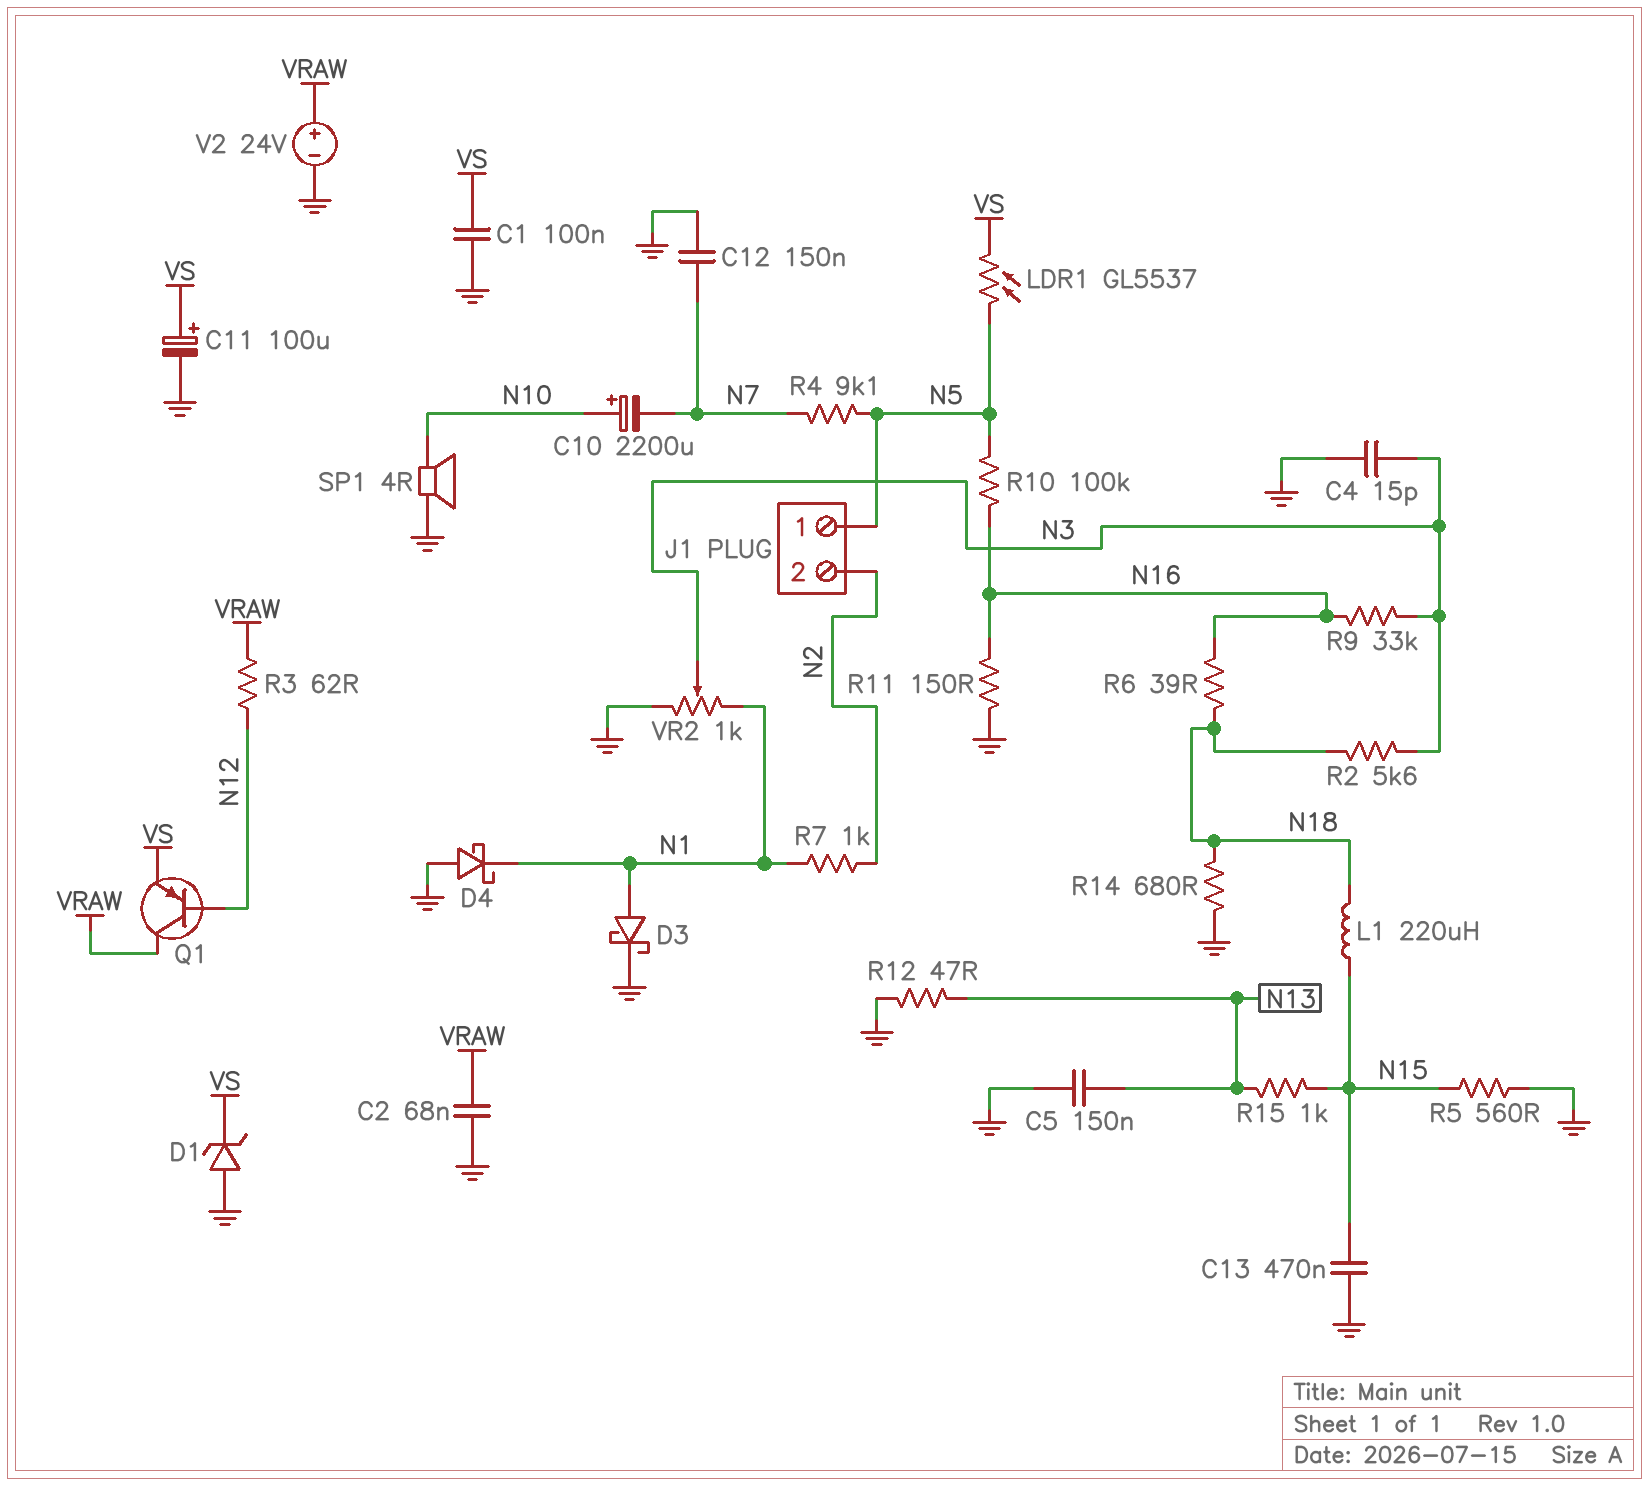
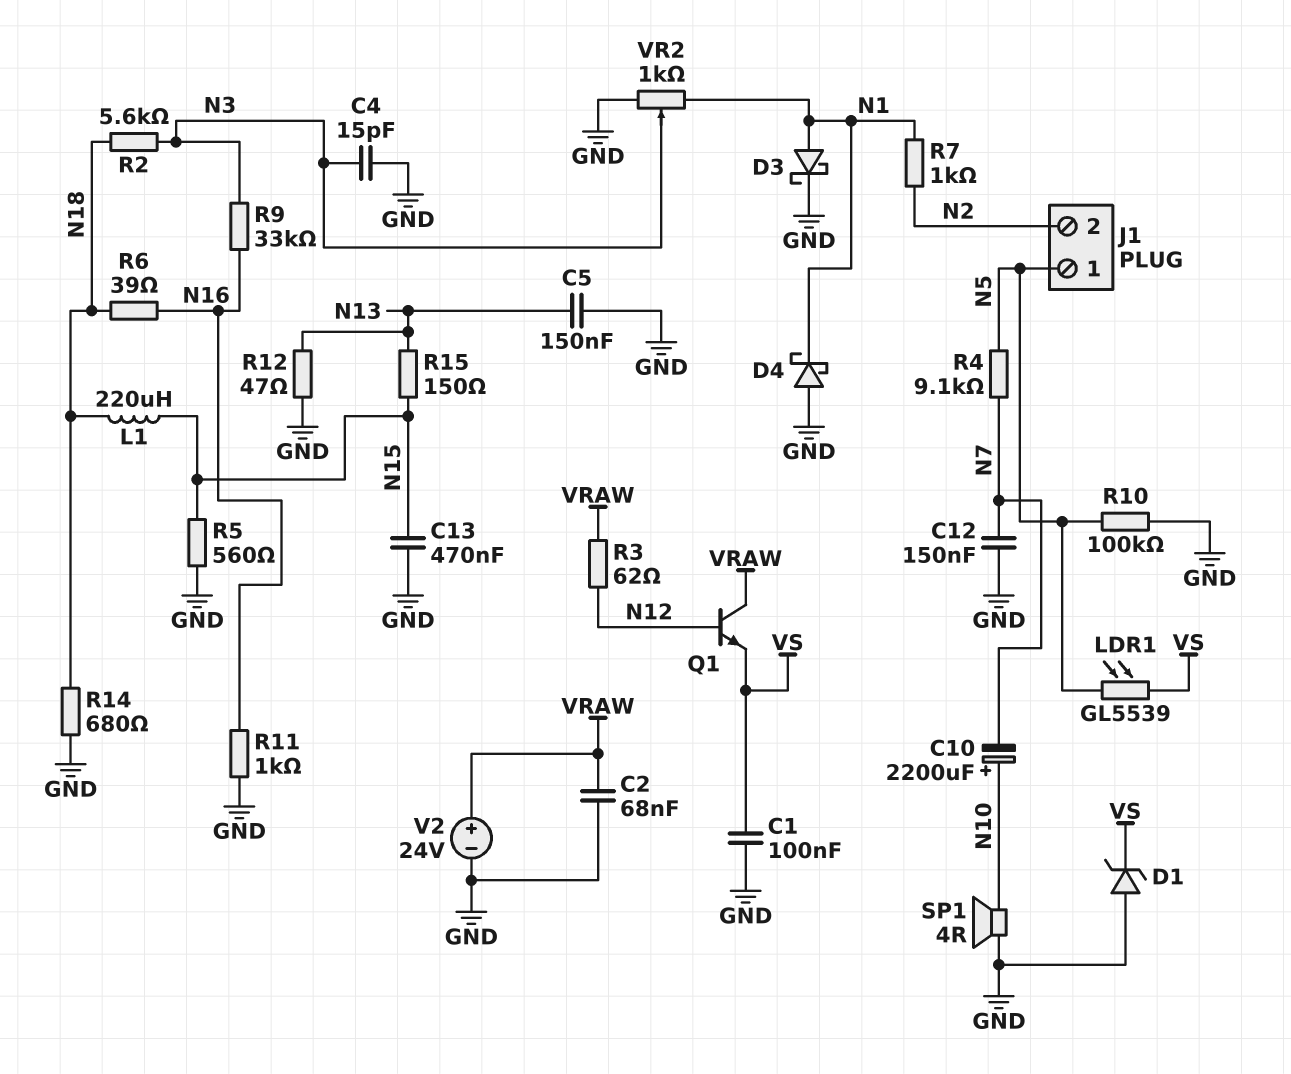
C11: 100uF (plus VS, minus GND) -> none
LDR1: GL5537 (N5, VS) -> GL5539 (N5, VS)
Q1: PNP (B N12, C VRAW, E VS) -> NPN (B N12, C VRAW, E VS)
R10: 100k (N5, N16) -> 100k (GND, N5)
R11: 150 (GND, N16) -> 1k (GND, N16)
R15: 1k (N13, N15) -> 150 (N13, N15)

